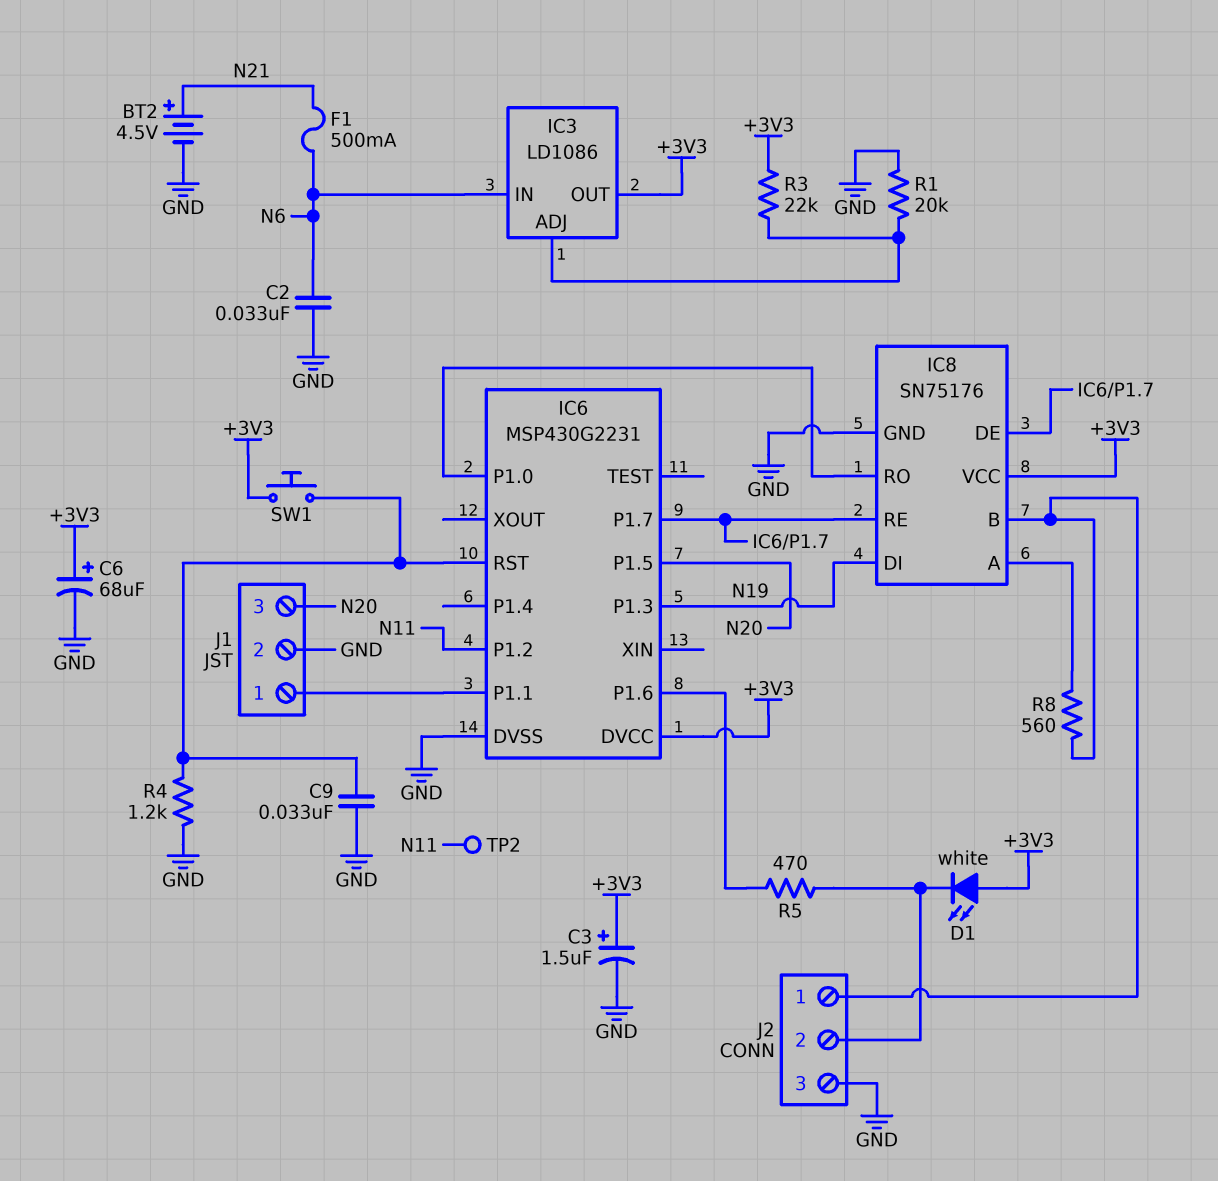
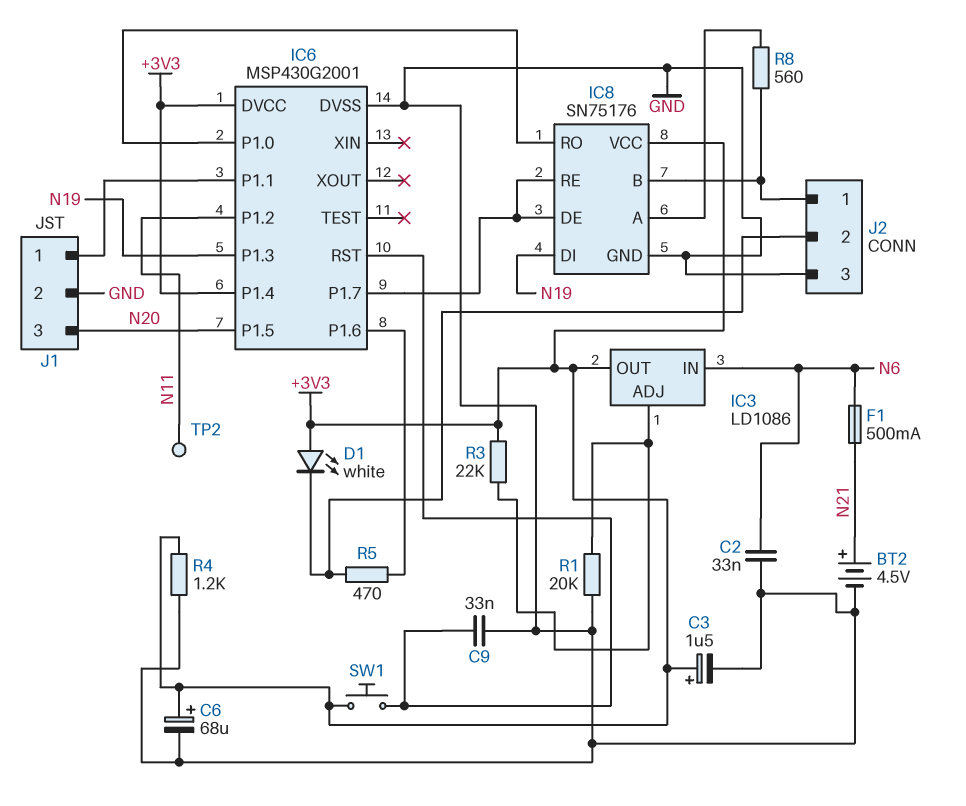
IC6: MSP430G2231 -> MSP430G2001
IC6 pin P1.4: none -> +3V3
R4: 1.2k (GND, IC6/RST) -> 1.2k (+3V3, GND)

